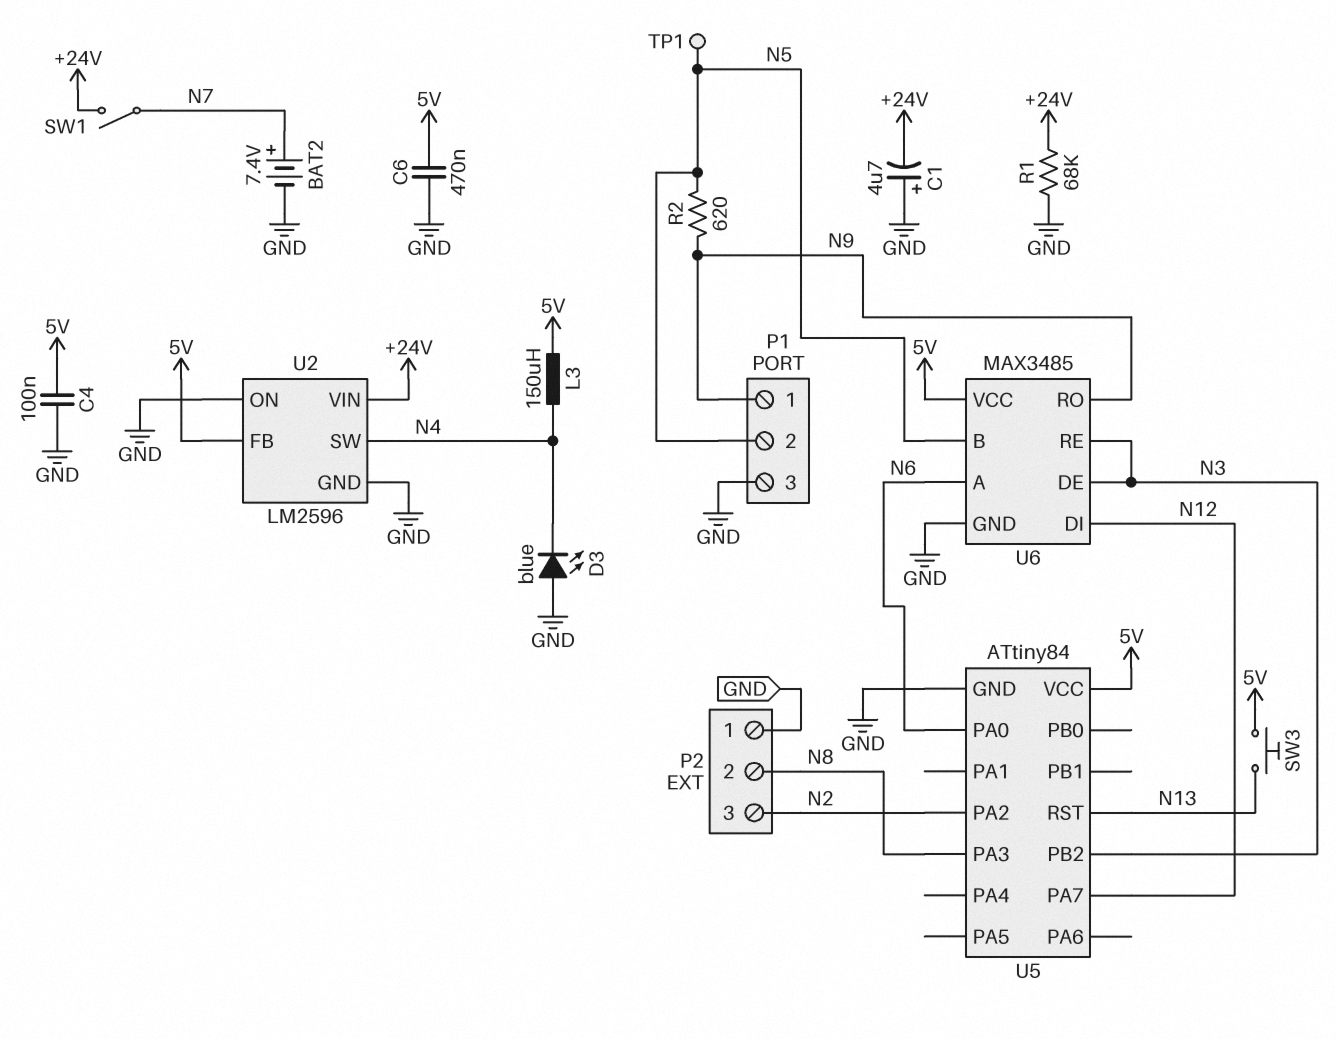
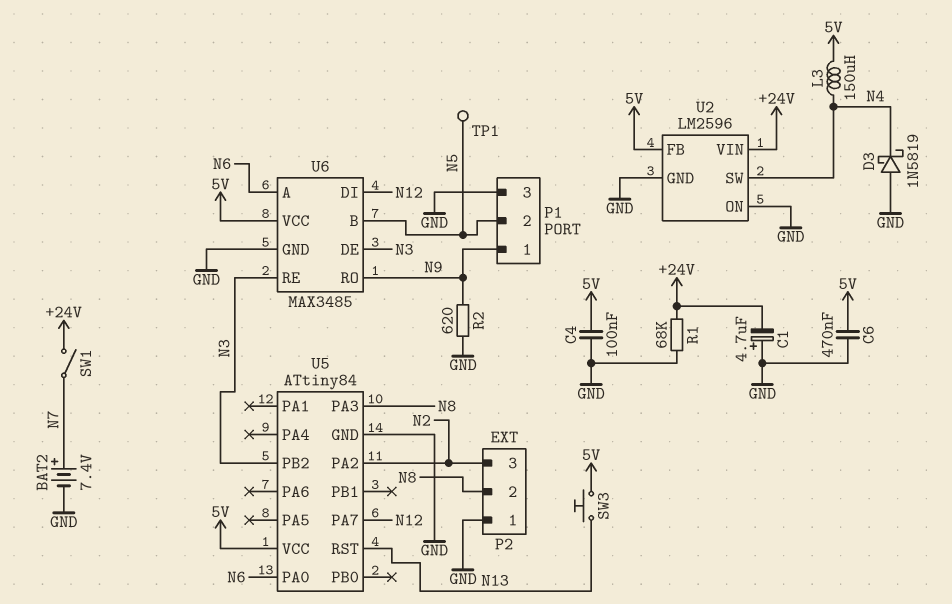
D3: LED blue (A GND, K N4) -> schottky 1N5819 (A GND, K N4)
R2: 620 (N5, N9) -> 620 (GND, N9)

